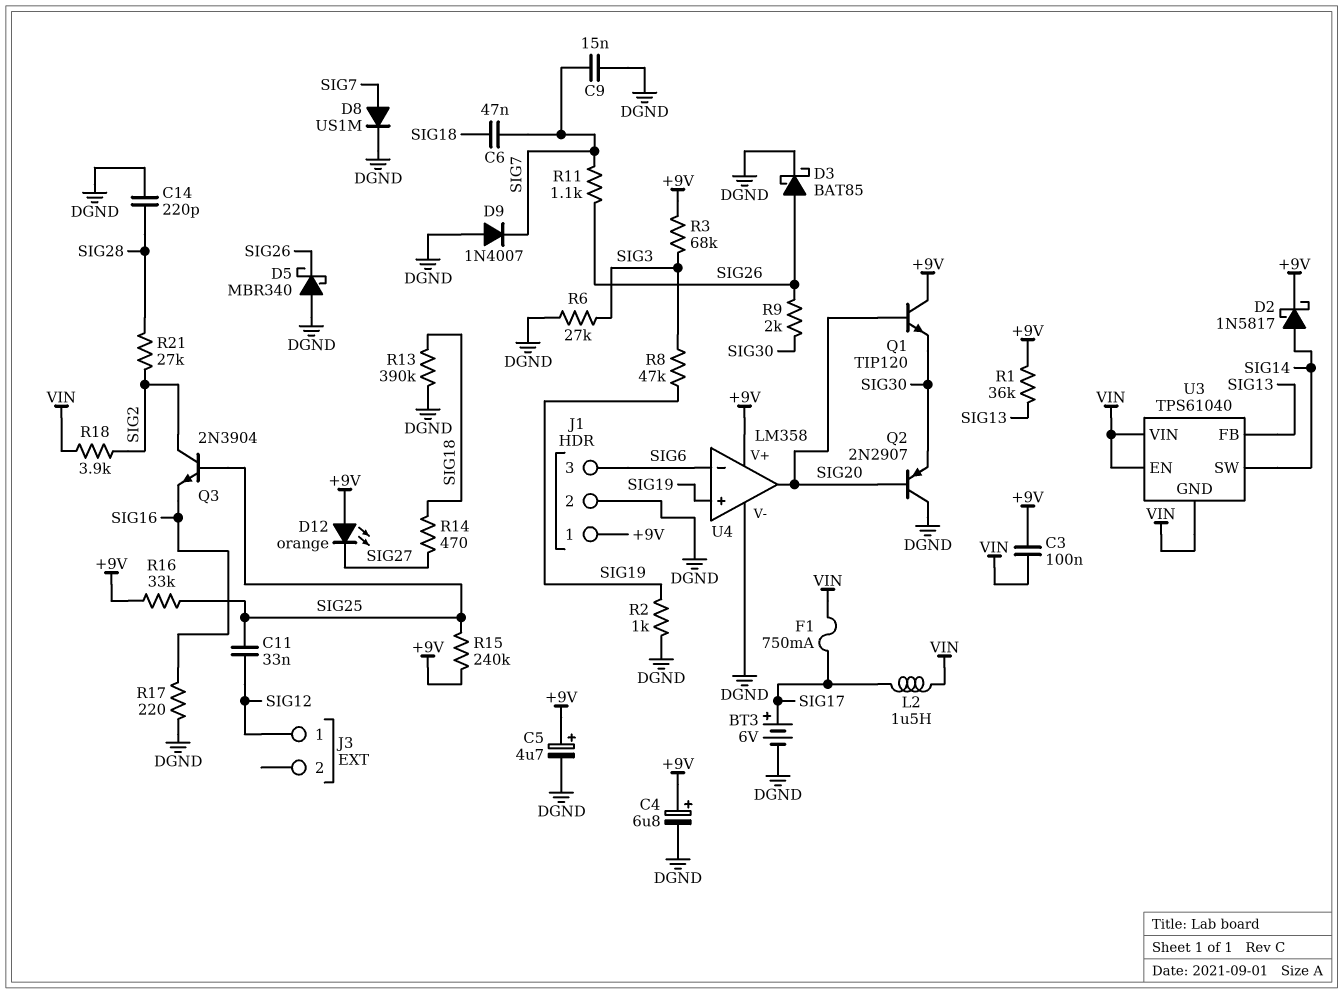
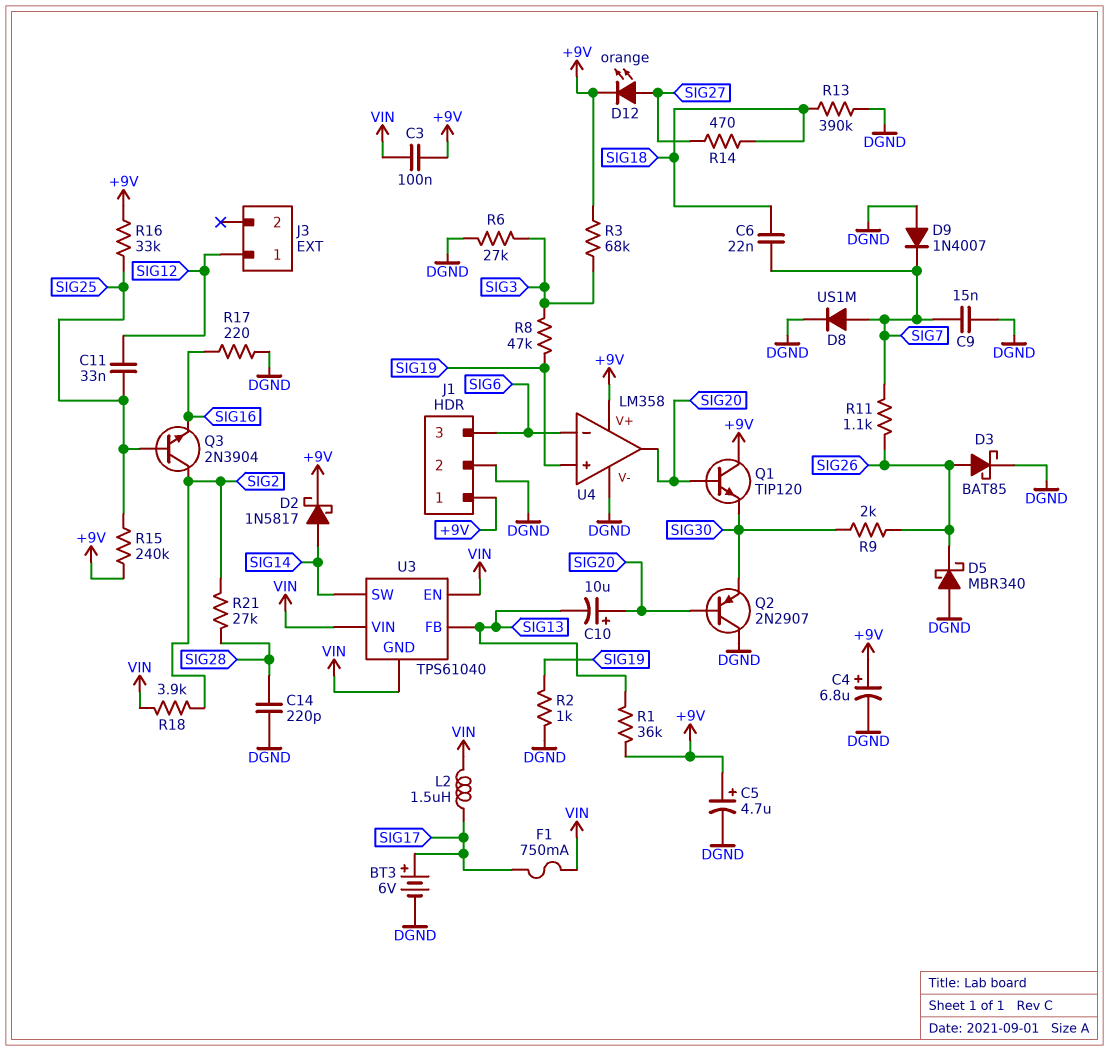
C6: 47nF (SIG7, SIG18) -> 22nF (SIG7, SIG18)
C10: none -> 10uF (plus SIG20, minus SIG13)
D12: LED orange (A +9V, K SIG27) -> LED orange (A SIG27, K +9V)

